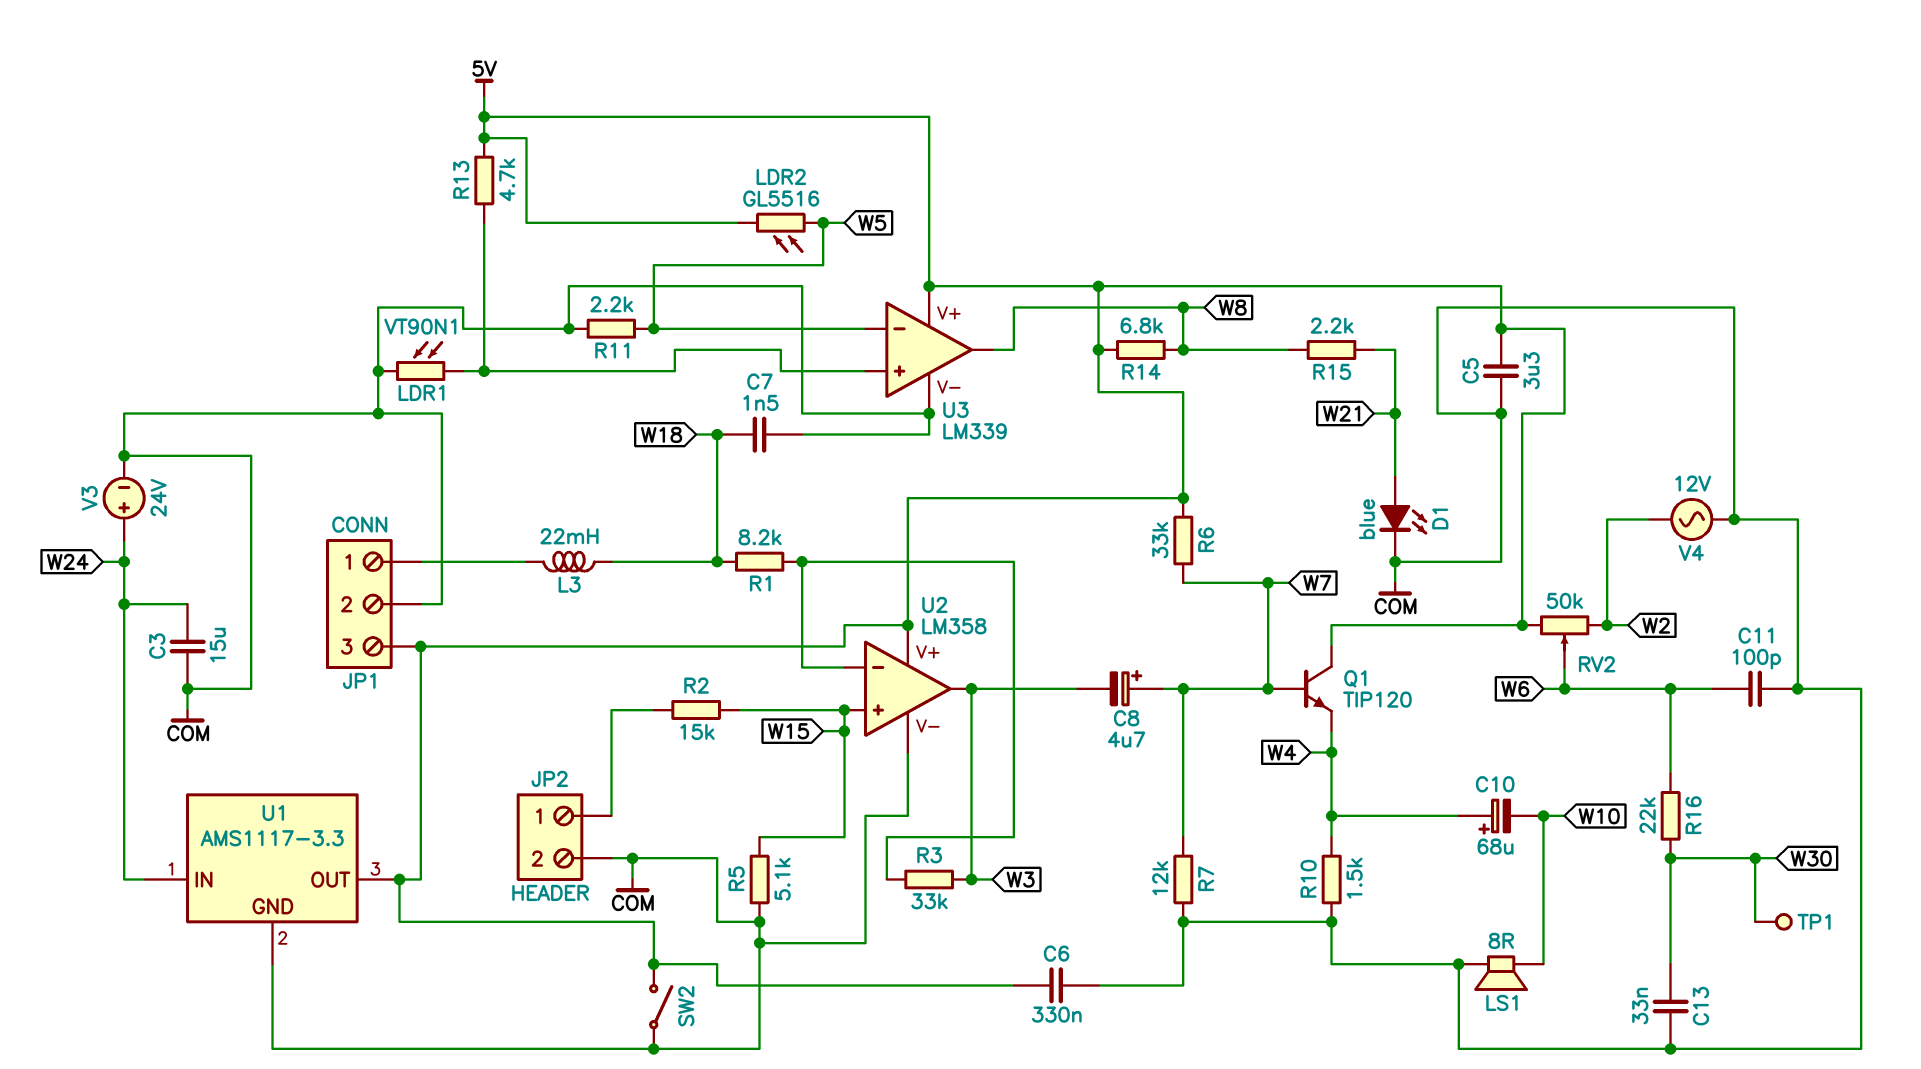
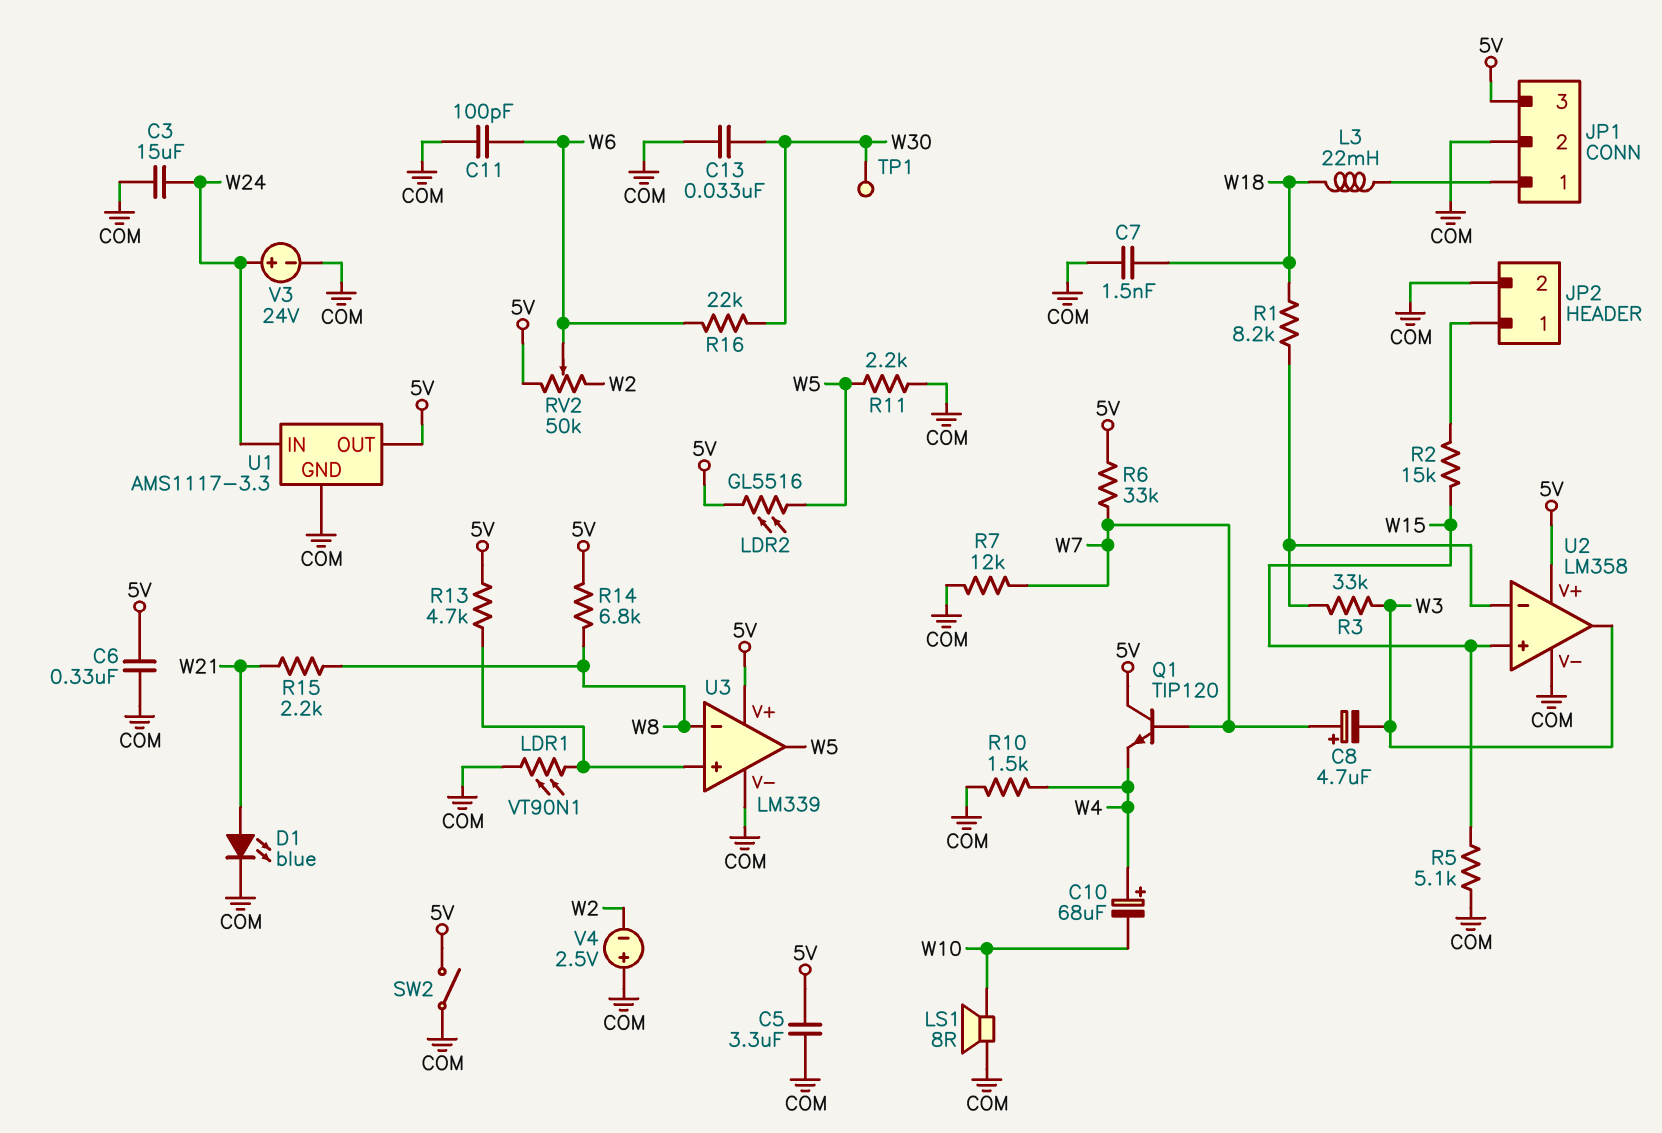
U3 pin in-: W5 -> W8
U3 pin out: W8 -> W5
V4: AC 12V (COM, W2) -> 2.5V (plus COM, minus W2)

